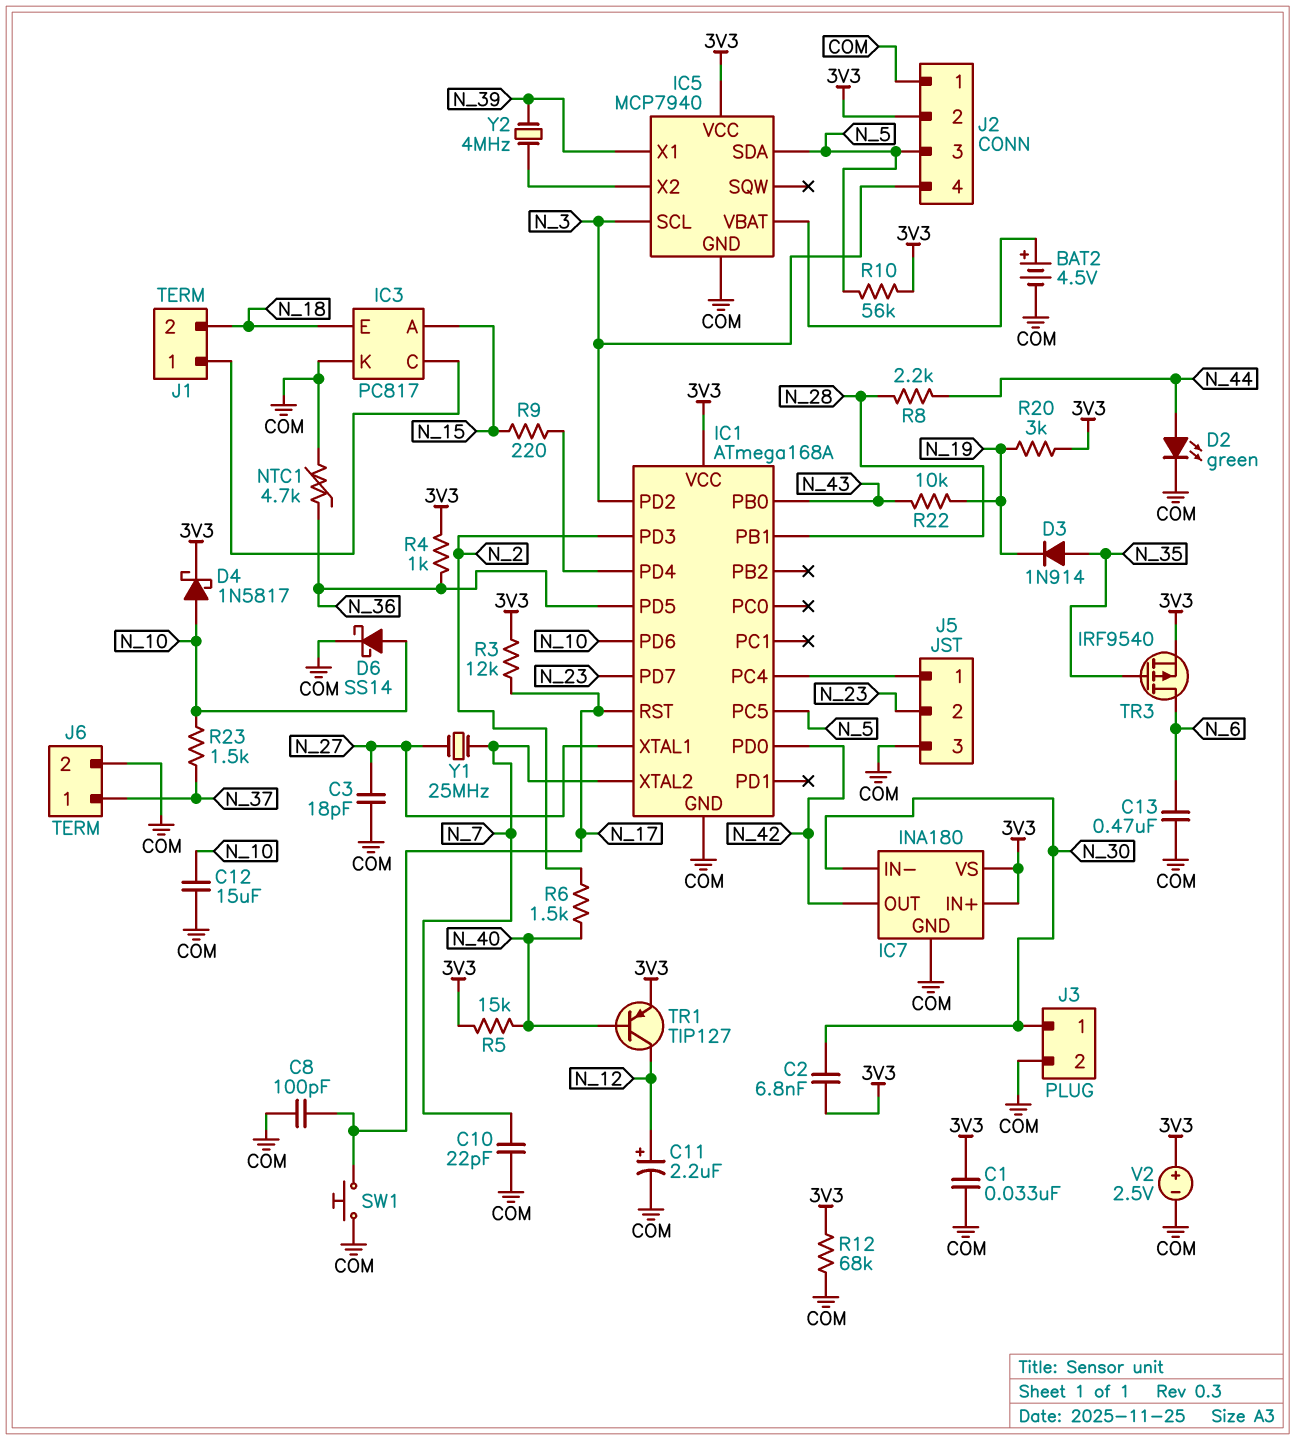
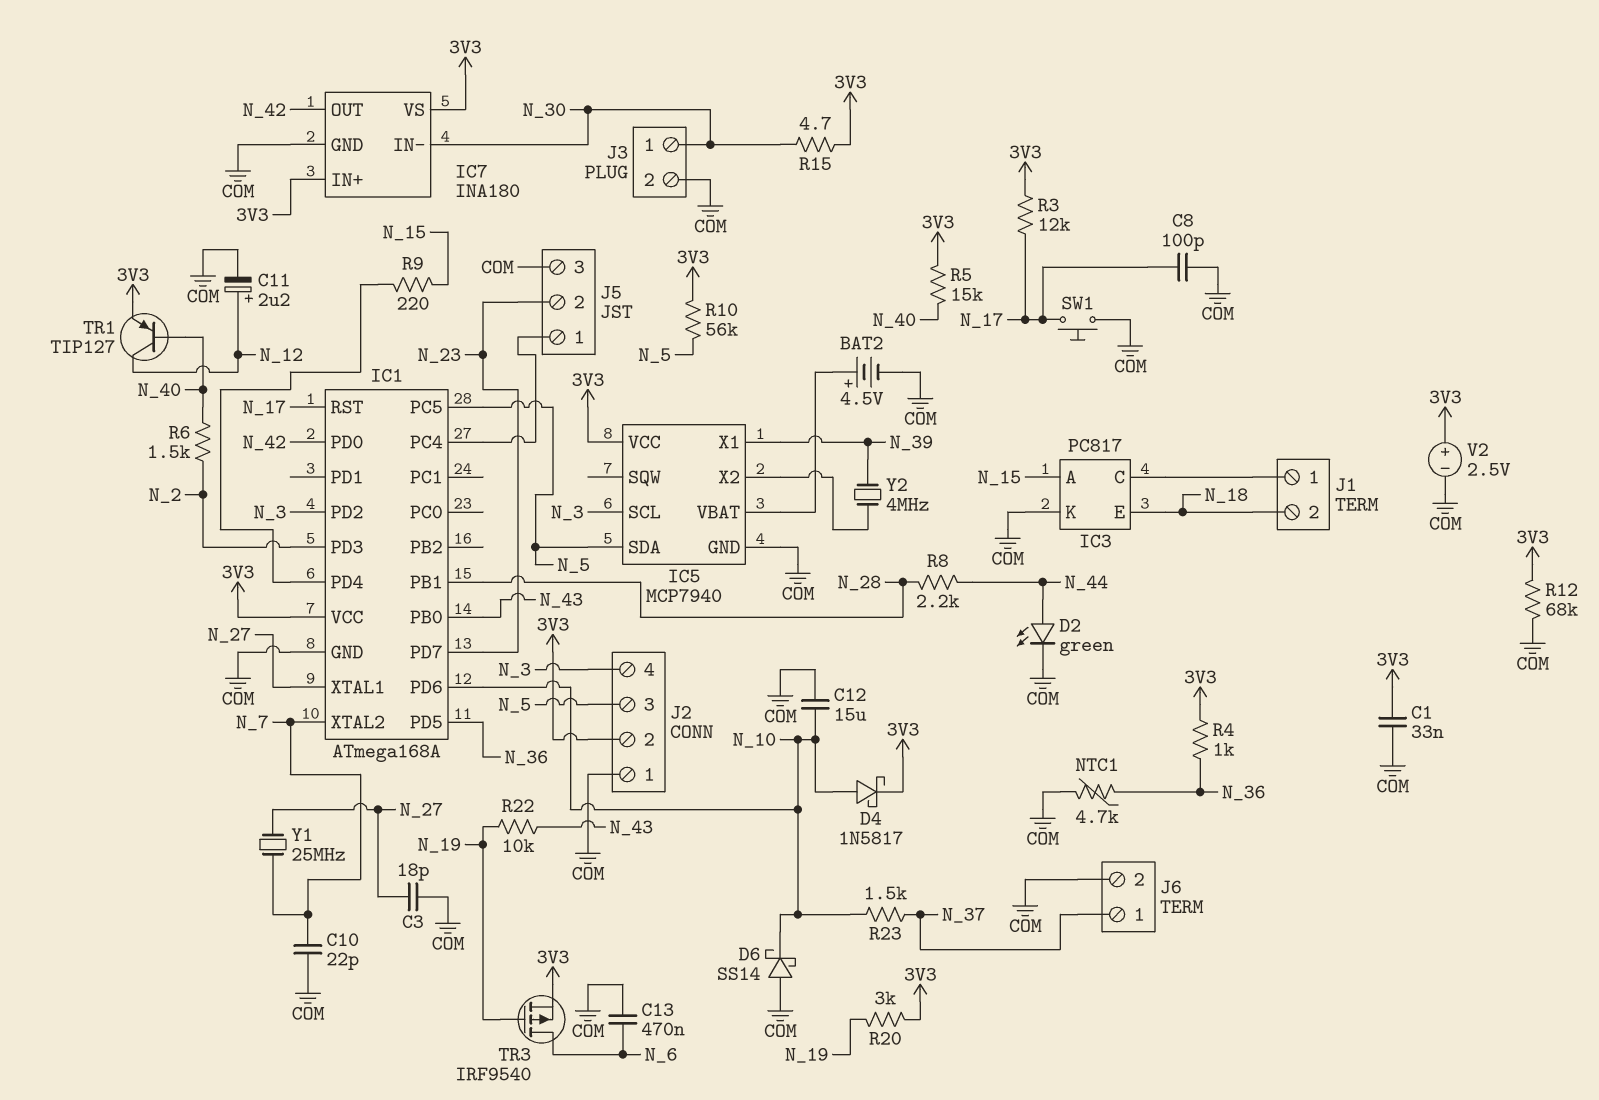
C2: 6.8nF (3V3, N_30) -> none
D3: diode 1N914 (A N_35, K N_19) -> none
D6: schottky SS14 (A N_10, K COM) -> schottky SS14 (A COM, K N_10)
R15: none -> 4.7 (3V3, N_30)
TR3: PMOS IRF9540 (G N_35, D N_6, S 3V3) -> PMOS IRF9540 (G N_19, D N_6, S 3V3)

